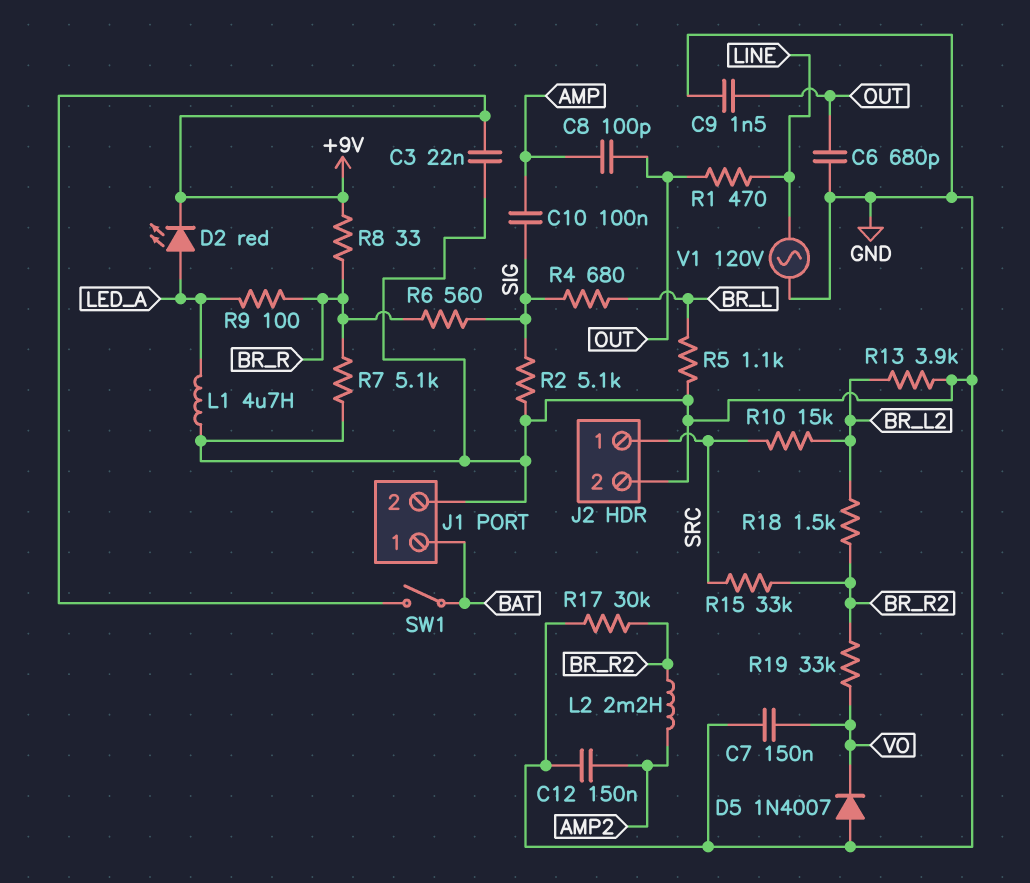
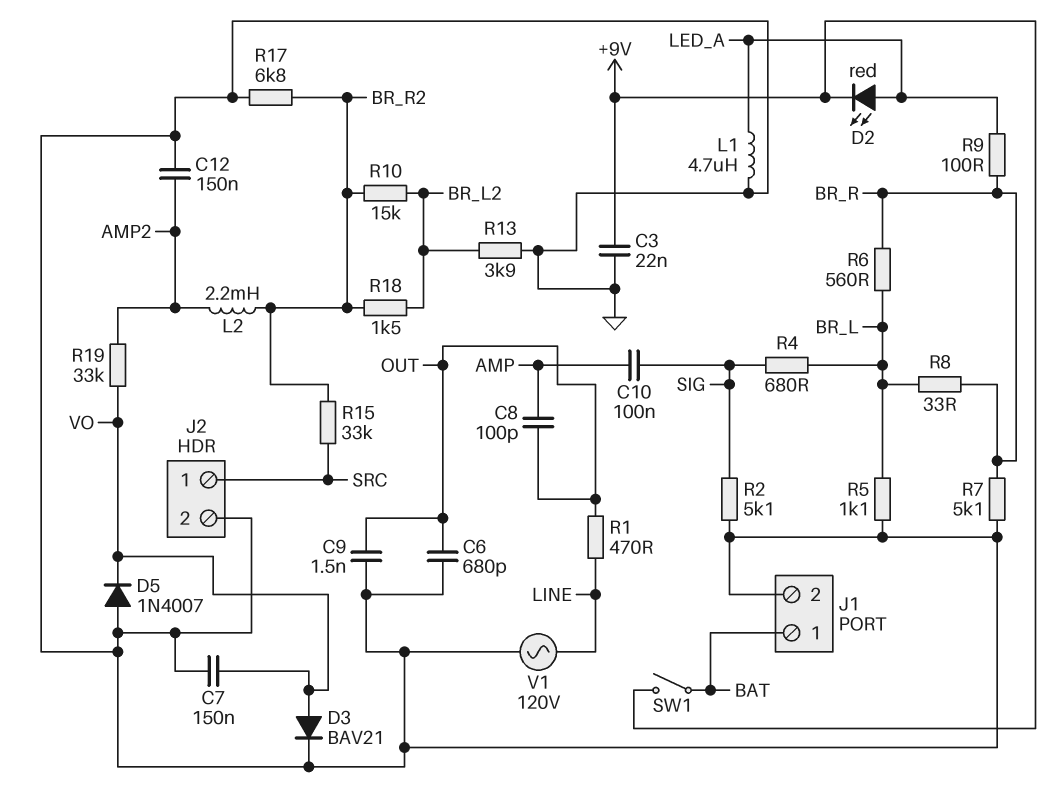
D3: none -> diode BAV21 (A VO, K GND)
R6: 560 (BR_R, SIG) -> 560 (BR_L, BR_R)
R8: 33 (+9V, BR_R) -> 33 (BR_L, BR_R)
R10: 15k (BR_L2, SRC) -> 15k (BR_L2, BR_R2)
R17: 30k (BR_R2, GND) -> 6.8k (BR_R2, GND)
R19: 33k (BR_R2, VO) -> 33k (AMP2, VO)

